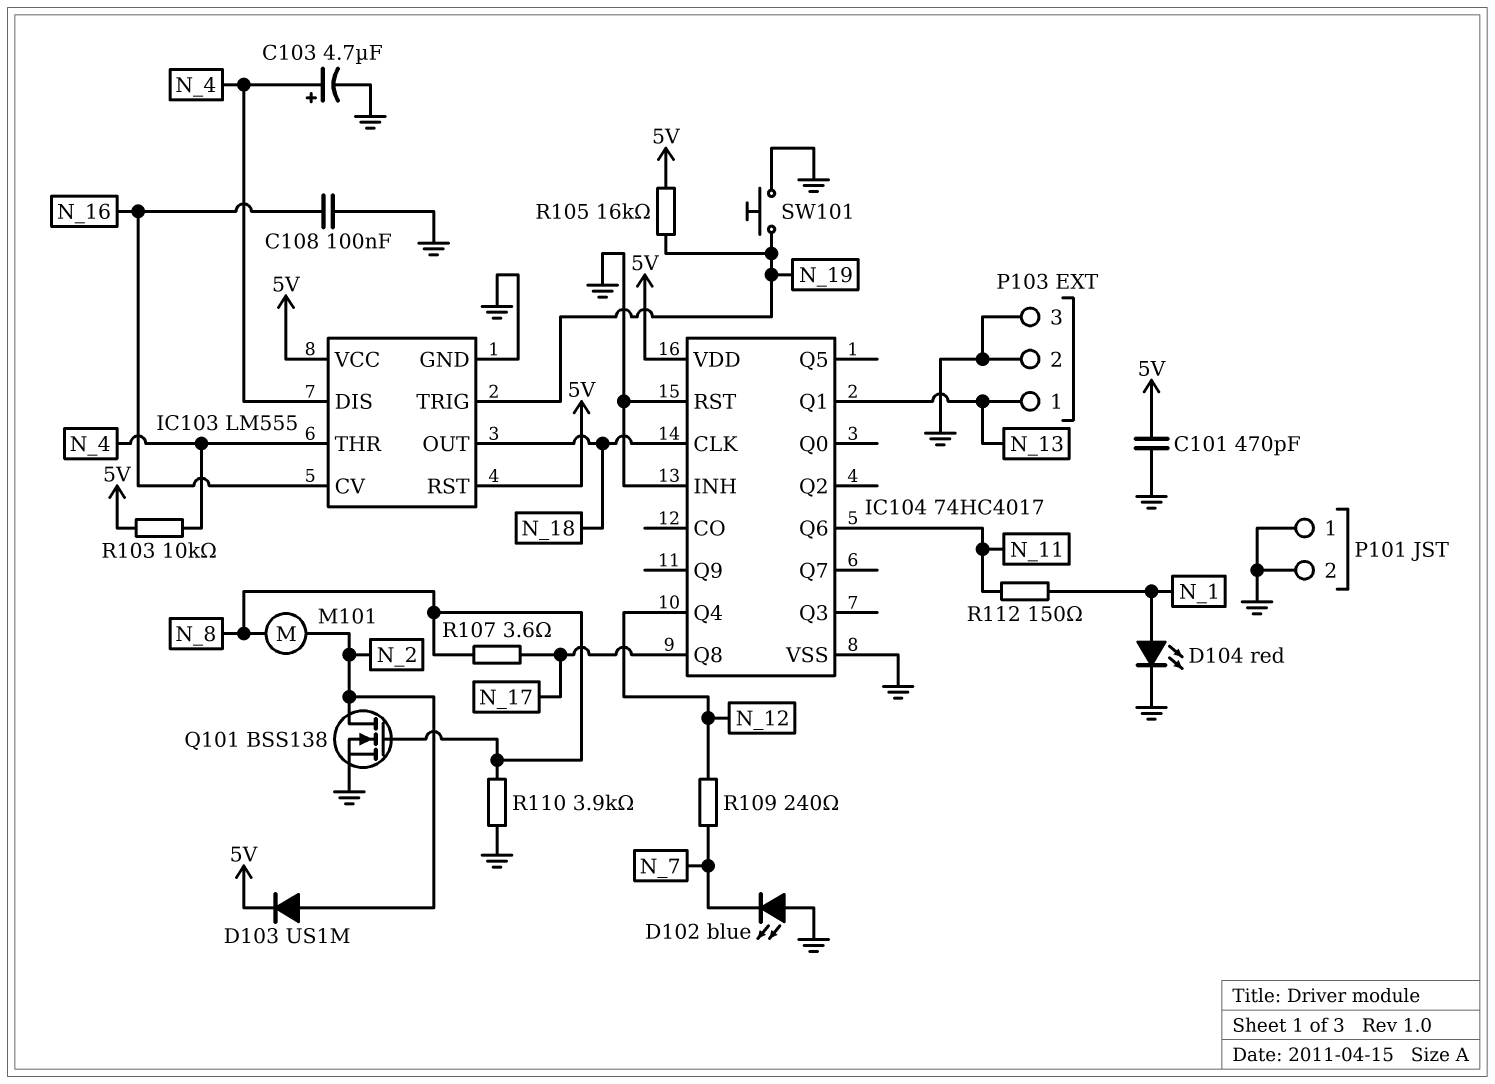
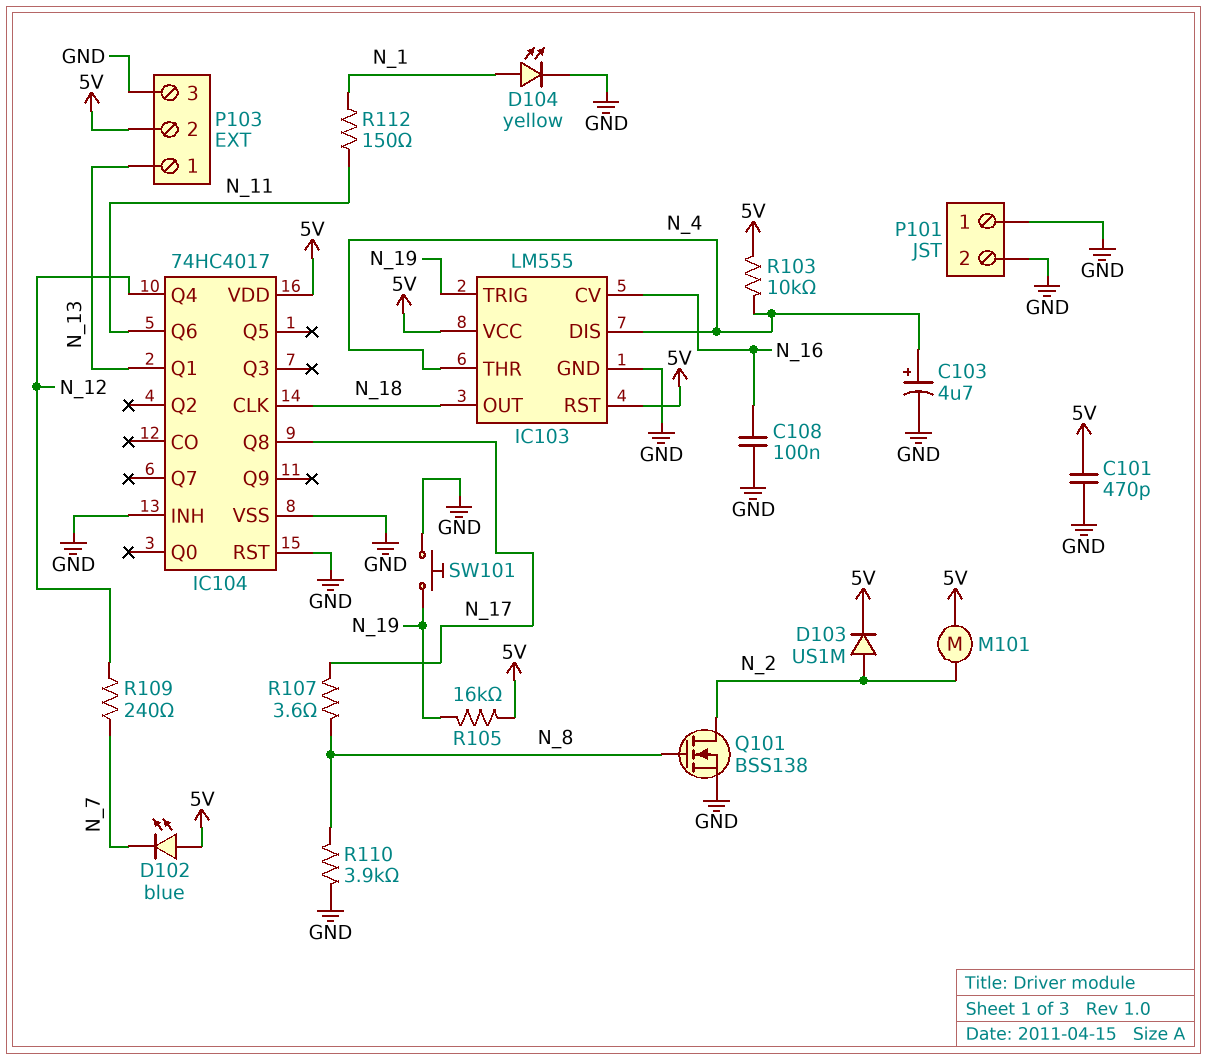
D102: LED blue (A GND, K N_7) -> LED blue (A 5V, K N_7)
D104: LED red (A N_1, K GND) -> LED yellow (A N_1, K GND)
M101: motor (N_2, N_8) -> motor (5V, N_2)
P103 pin 2: GND -> 5V

